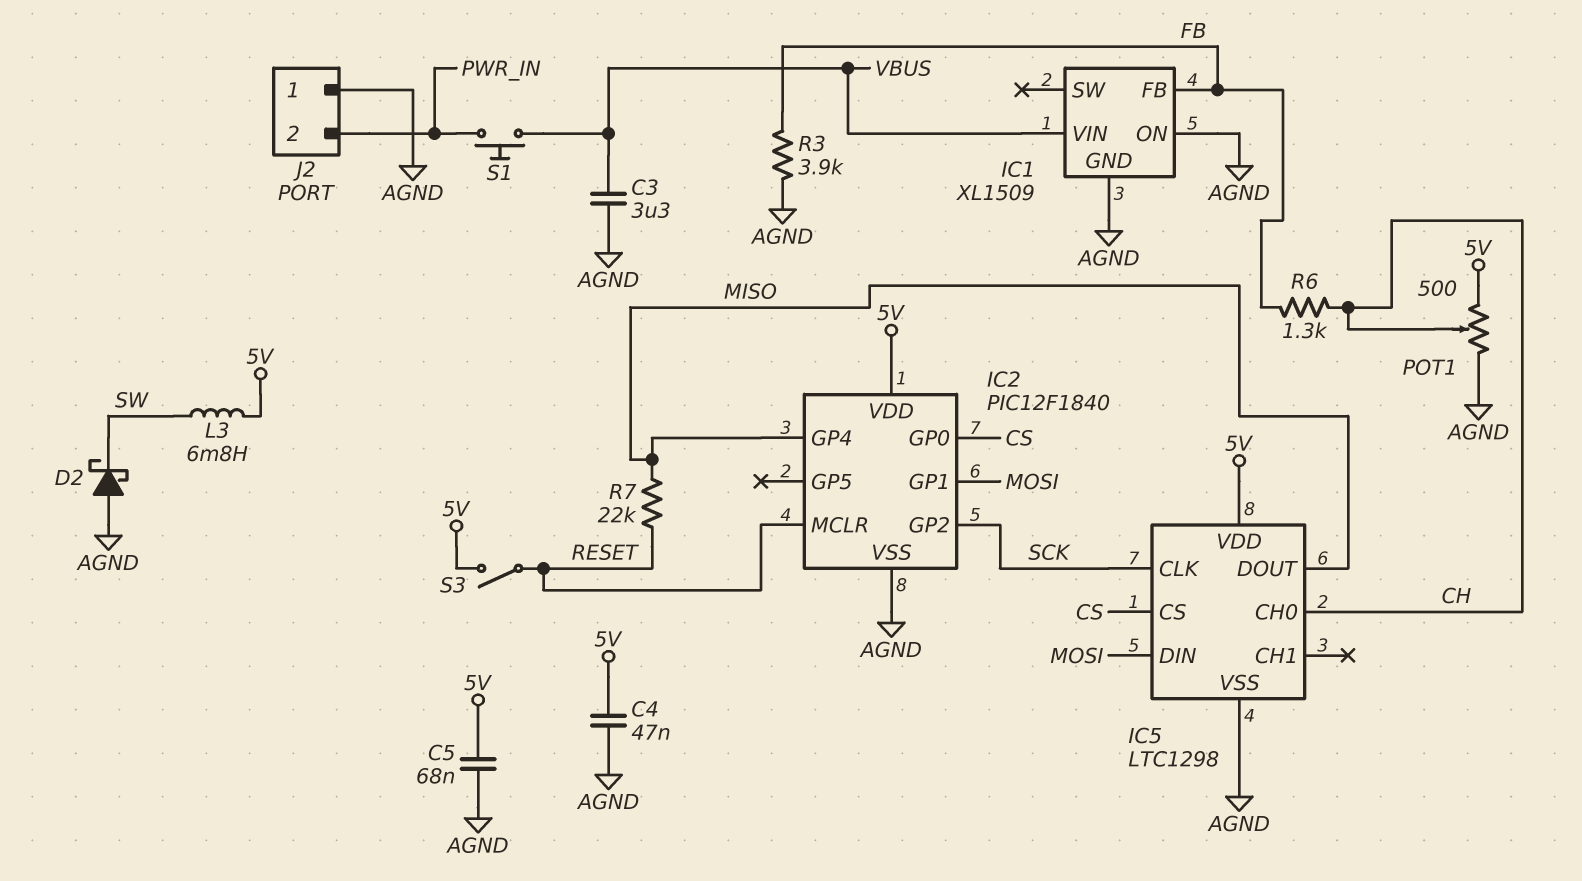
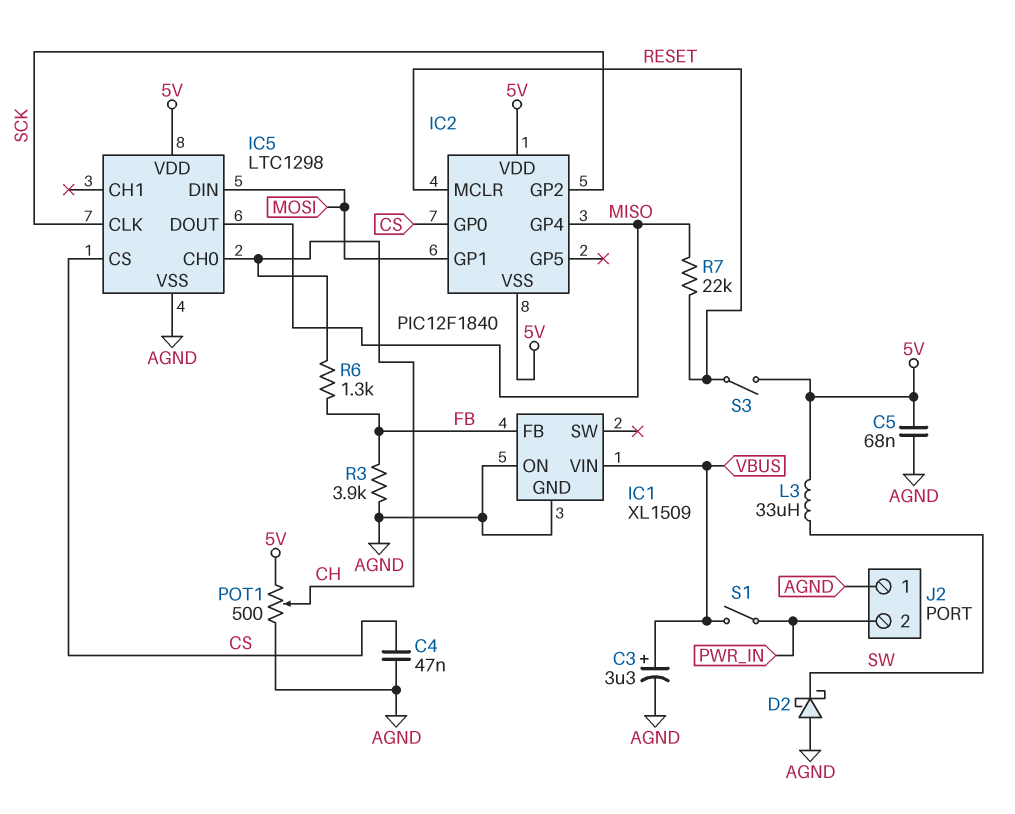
C3: 3.3uF (AGND, VBUS) -> 3.3uF (plus VBUS, minus AGND)
C4: 47nF (5V, AGND) -> 47nF (AGND, CS)
IC2 pin VSS: AGND -> 5V
L3: 6.8mH (5V, SW) -> 33uH (5V, SW)
S1: button (PWR_IN, VBUS) -> switch (PWR_IN, VBUS)

